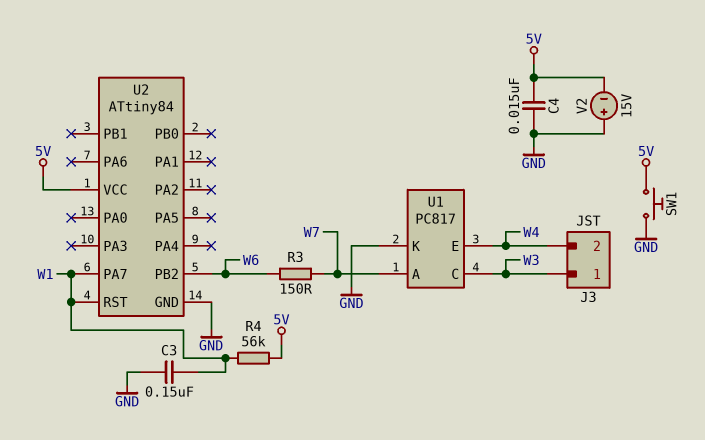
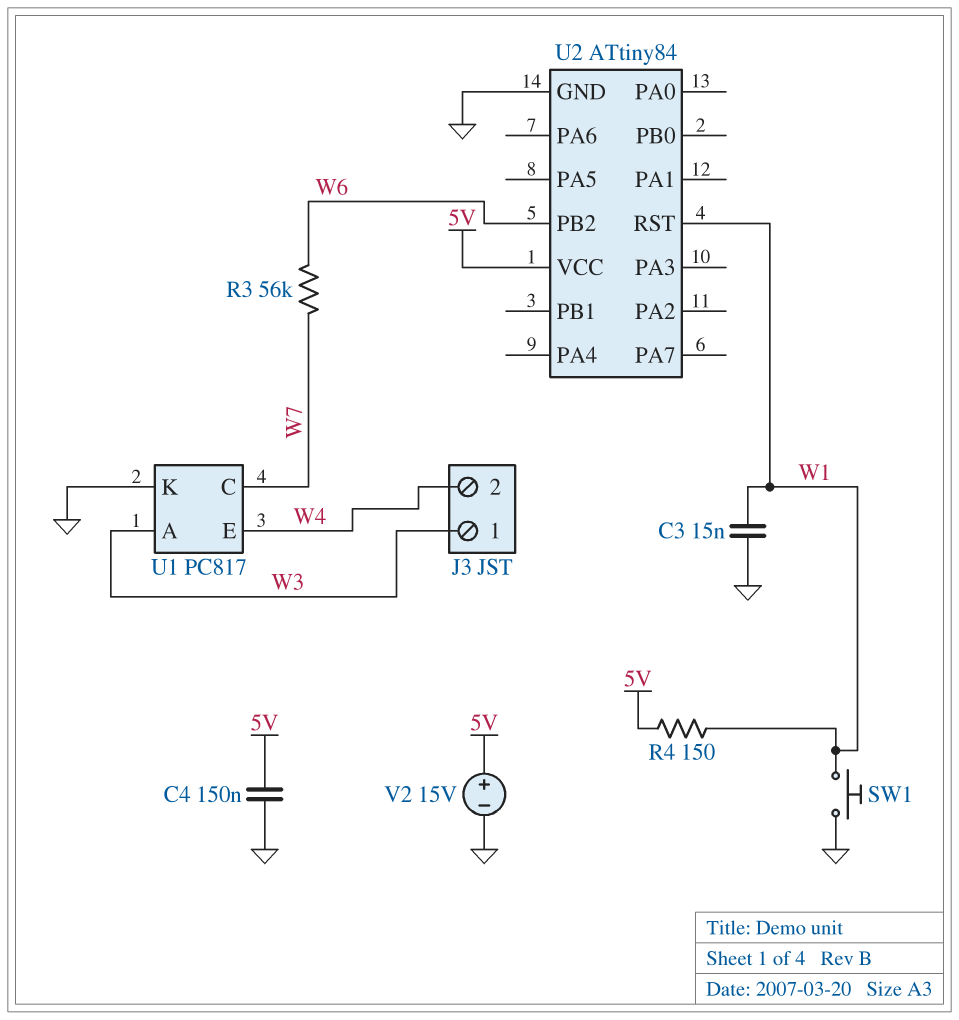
C3: 150nF (GND, W1) -> 15nF (GND, W1)
C4: 15nF (5V, GND) -> 150nF (5V, GND)
R3: 150 (W6, W7) -> 56k (W6, W7)
R4: 56k (5V, W1) -> 150 (5V, W1)
SW1: button (5V, GND) -> button (GND, W1)
U1 pin A: W7 -> W3
U1 pin C: W3 -> W7
U2 pin PA7: W1 -> none
V2: 15V (plus GND, minus 5V) -> 15V (plus 5V, minus GND)

